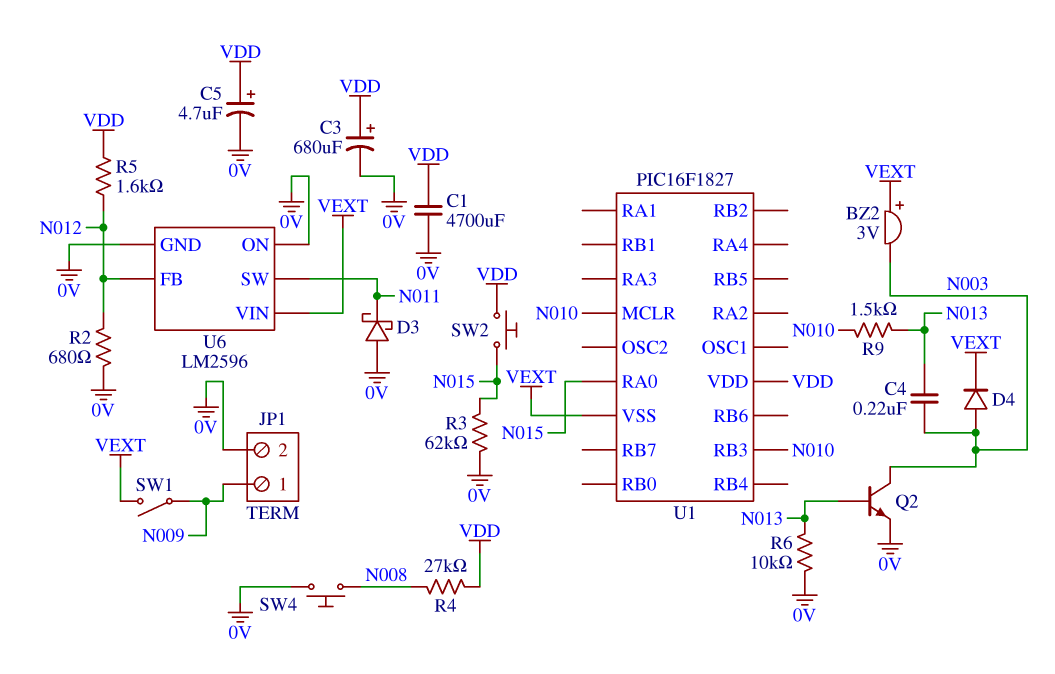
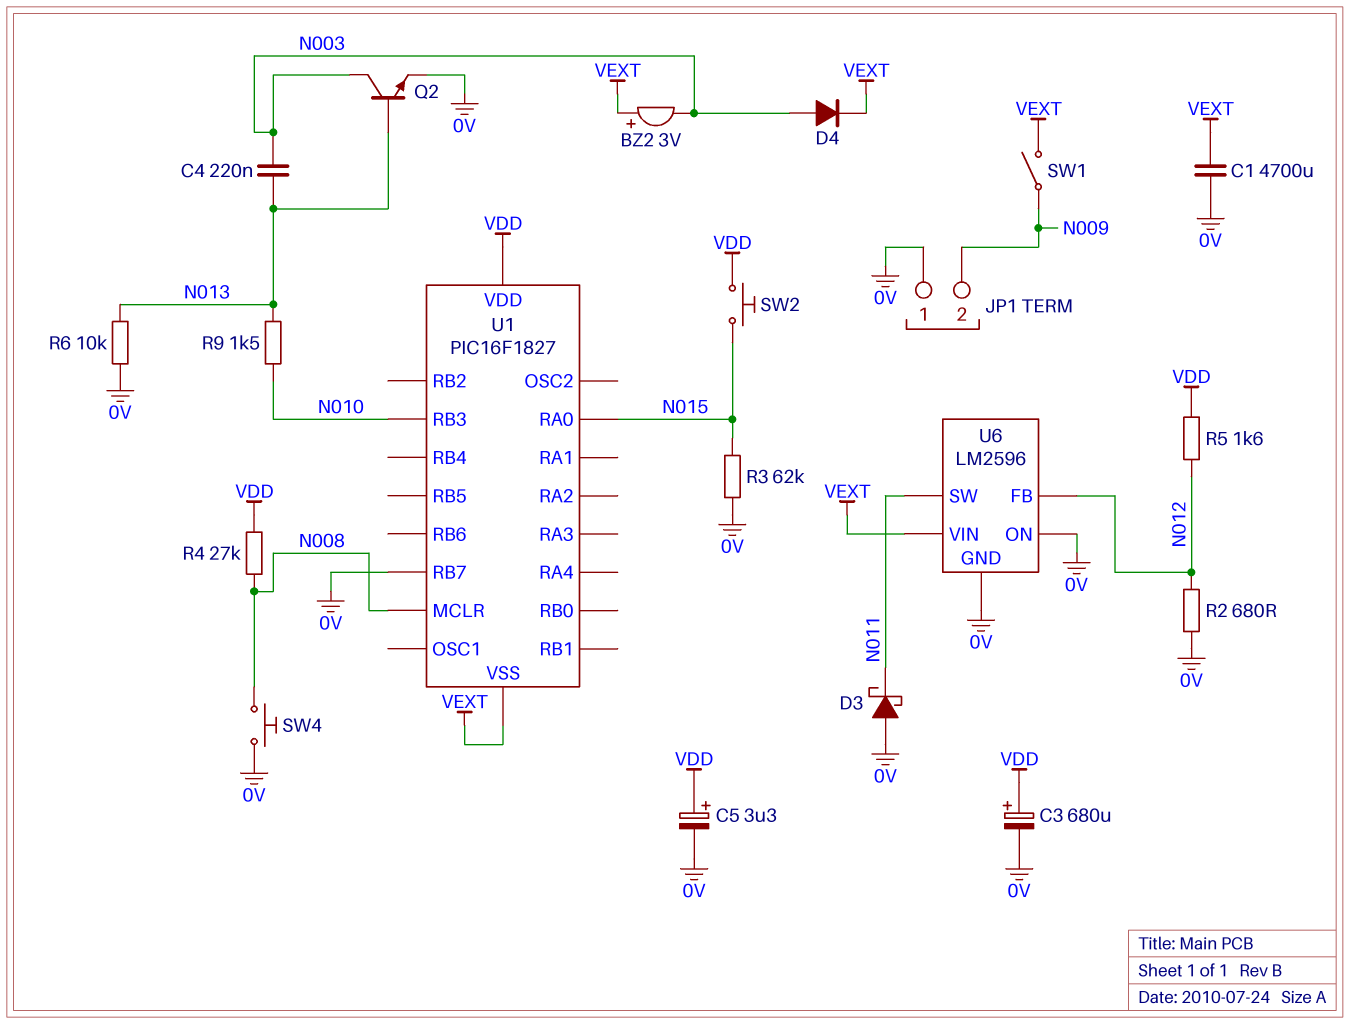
C1: 4700uF (0V, VDD) -> 4700uF (0V, VEXT)
C5: 4.7uF (plus VDD, minus 0V) -> 3.3uF (plus VDD, minus 0V)
JP1 pin 1: N009 -> 0V
JP1 pin 2: 0V -> N009
U1 pin MCLR: N010 -> N008
U1 pin RB7: none -> 0V

